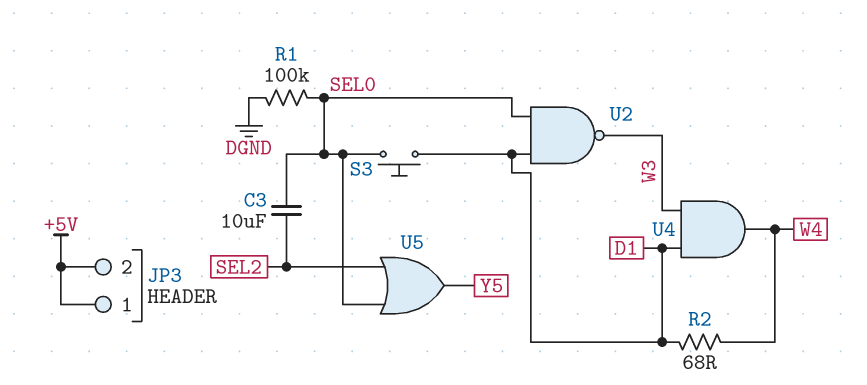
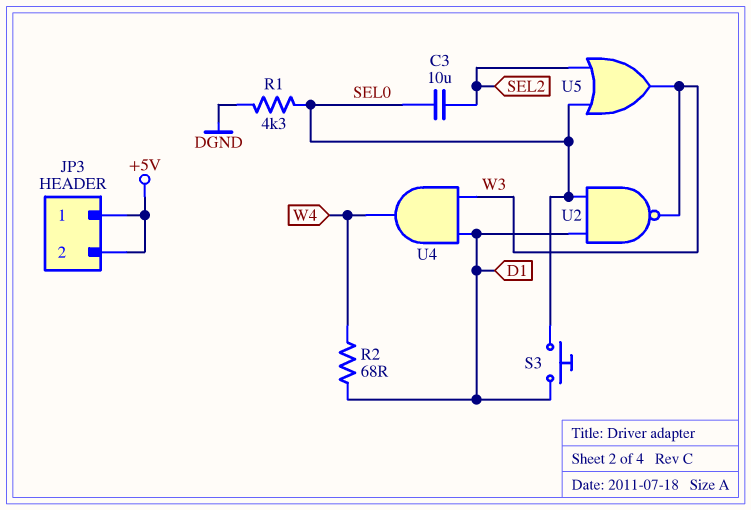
R1: 100k (DGND, SEL0) -> 4.3k (DGND, SEL0)
U5: OR (in SEL0, in SEL2, out Y5) -> OR (in SEL0, in SEL2, out W3)

